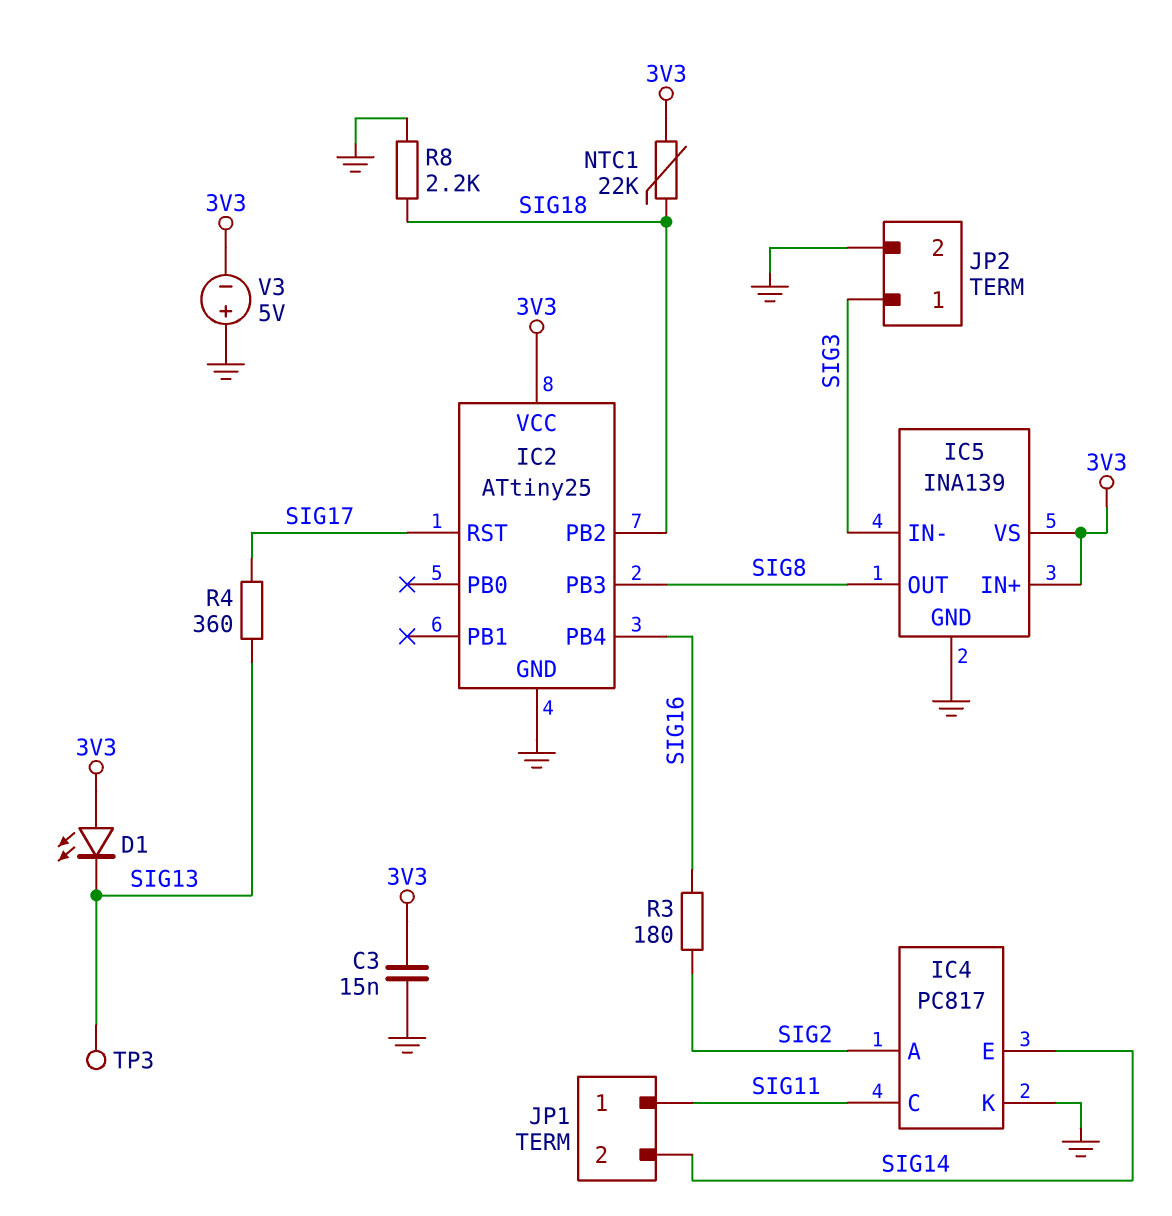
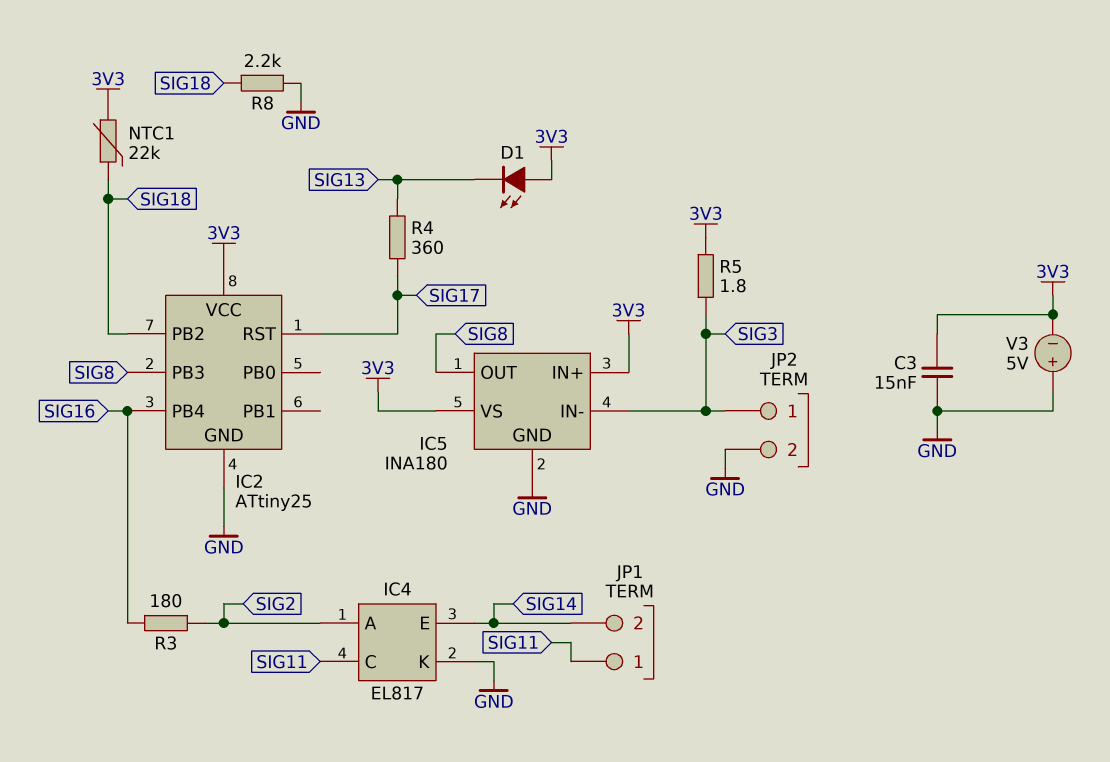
IC4: PC817 -> EL817
IC5: INA139 -> INA180
R5: none -> 1.8 (3V3, SIG3)
TP3: test point (SIG13) -> none

